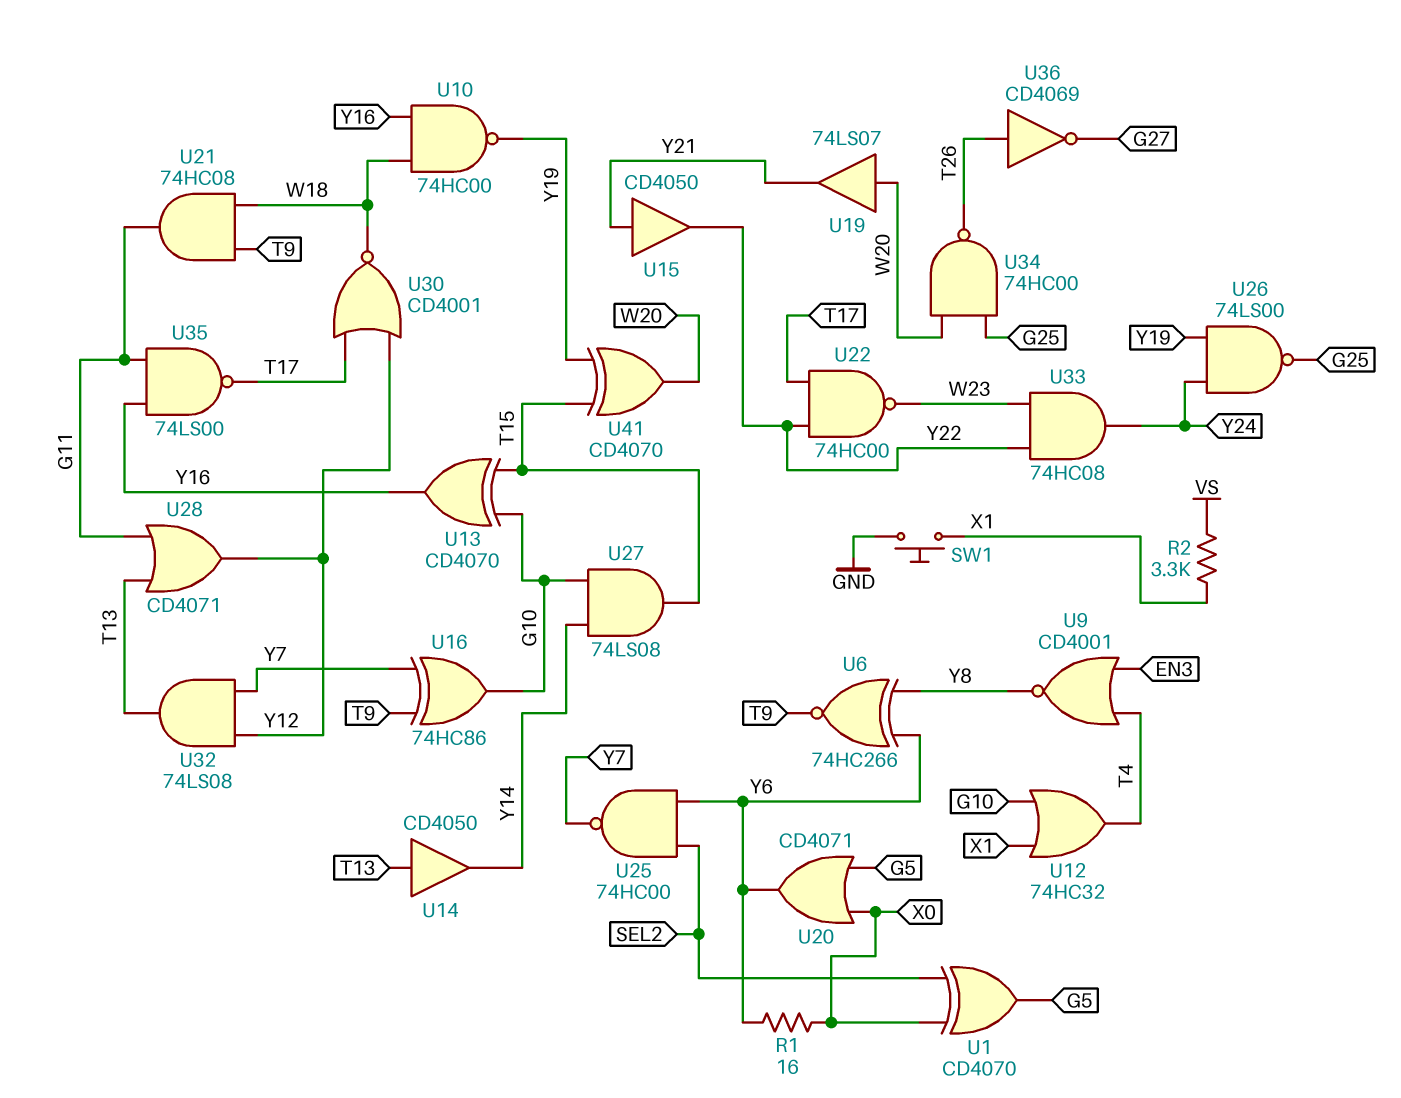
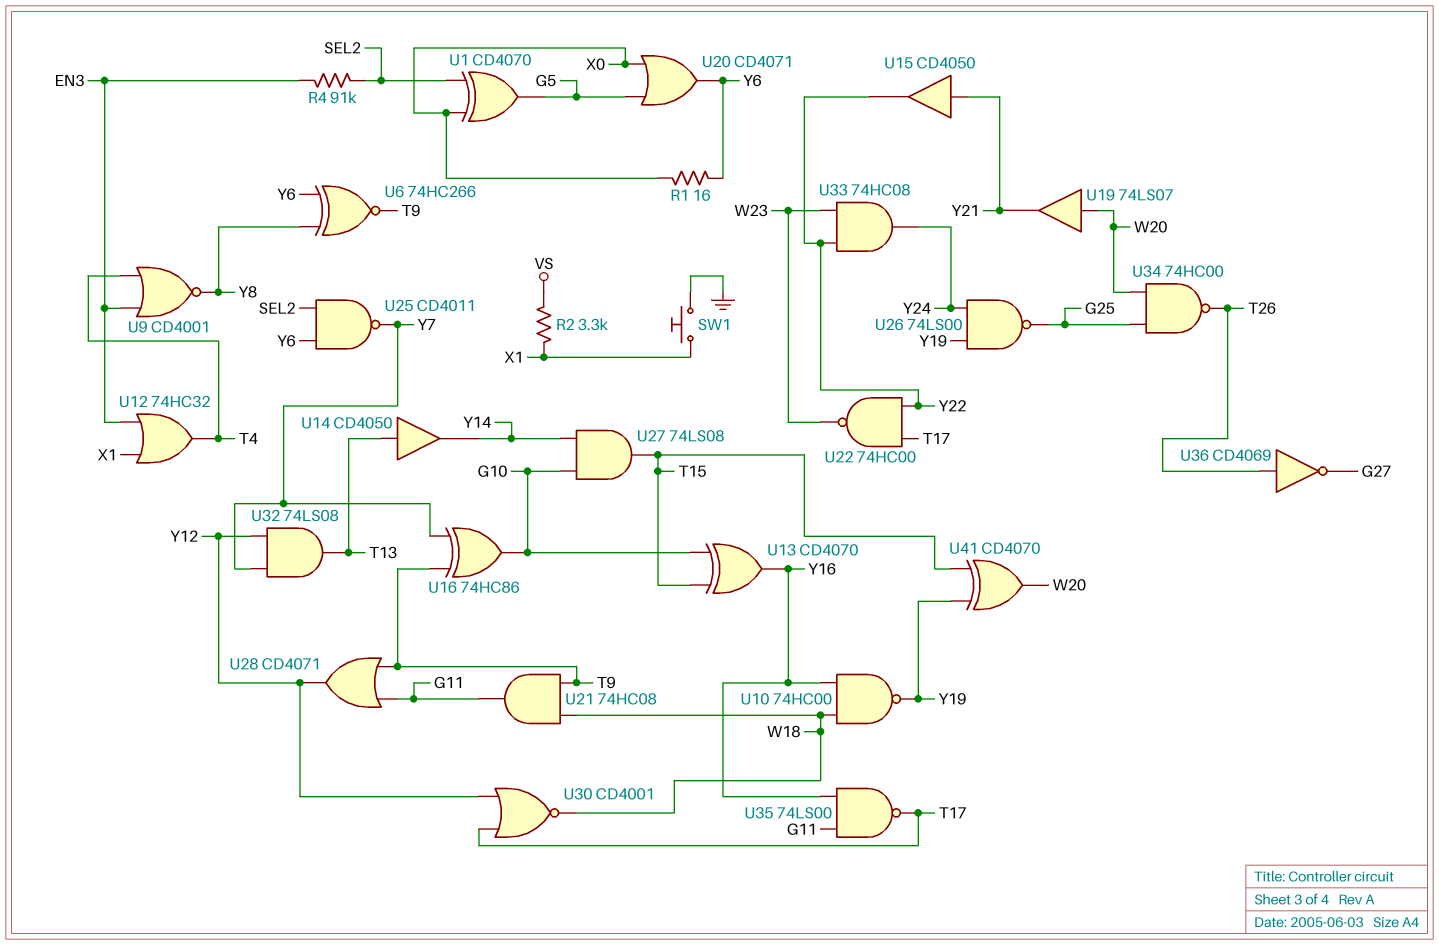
R4: none -> 91k (EN3, SEL2)
U12: OR 74HC32 (in G10, in X1, out T4) -> OR 74HC32 (in EN3, in X1, out T4)
U25: NAND 74HC00 (in SEL2, in Y6, out Y7) -> NAND CD4011 (in SEL2, in Y6, out Y7)
U28: OR CD4071 (in G11, in T13, out Y12) -> OR CD4071 (in G11, in T9, out Y12)

